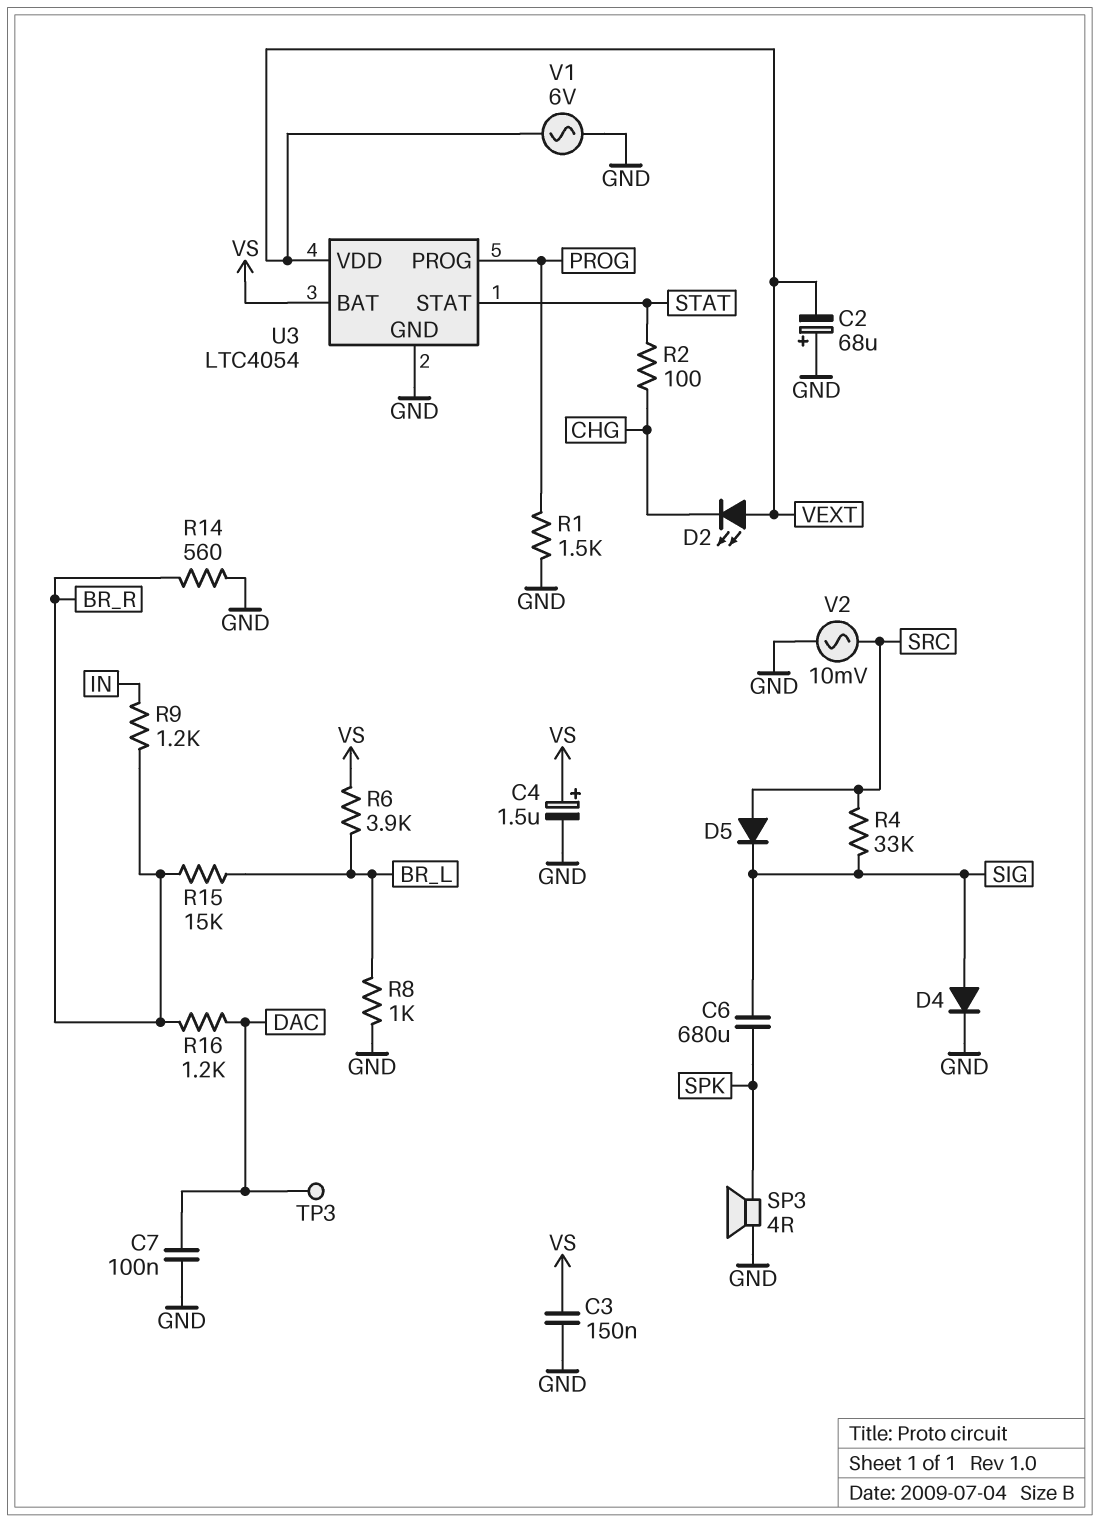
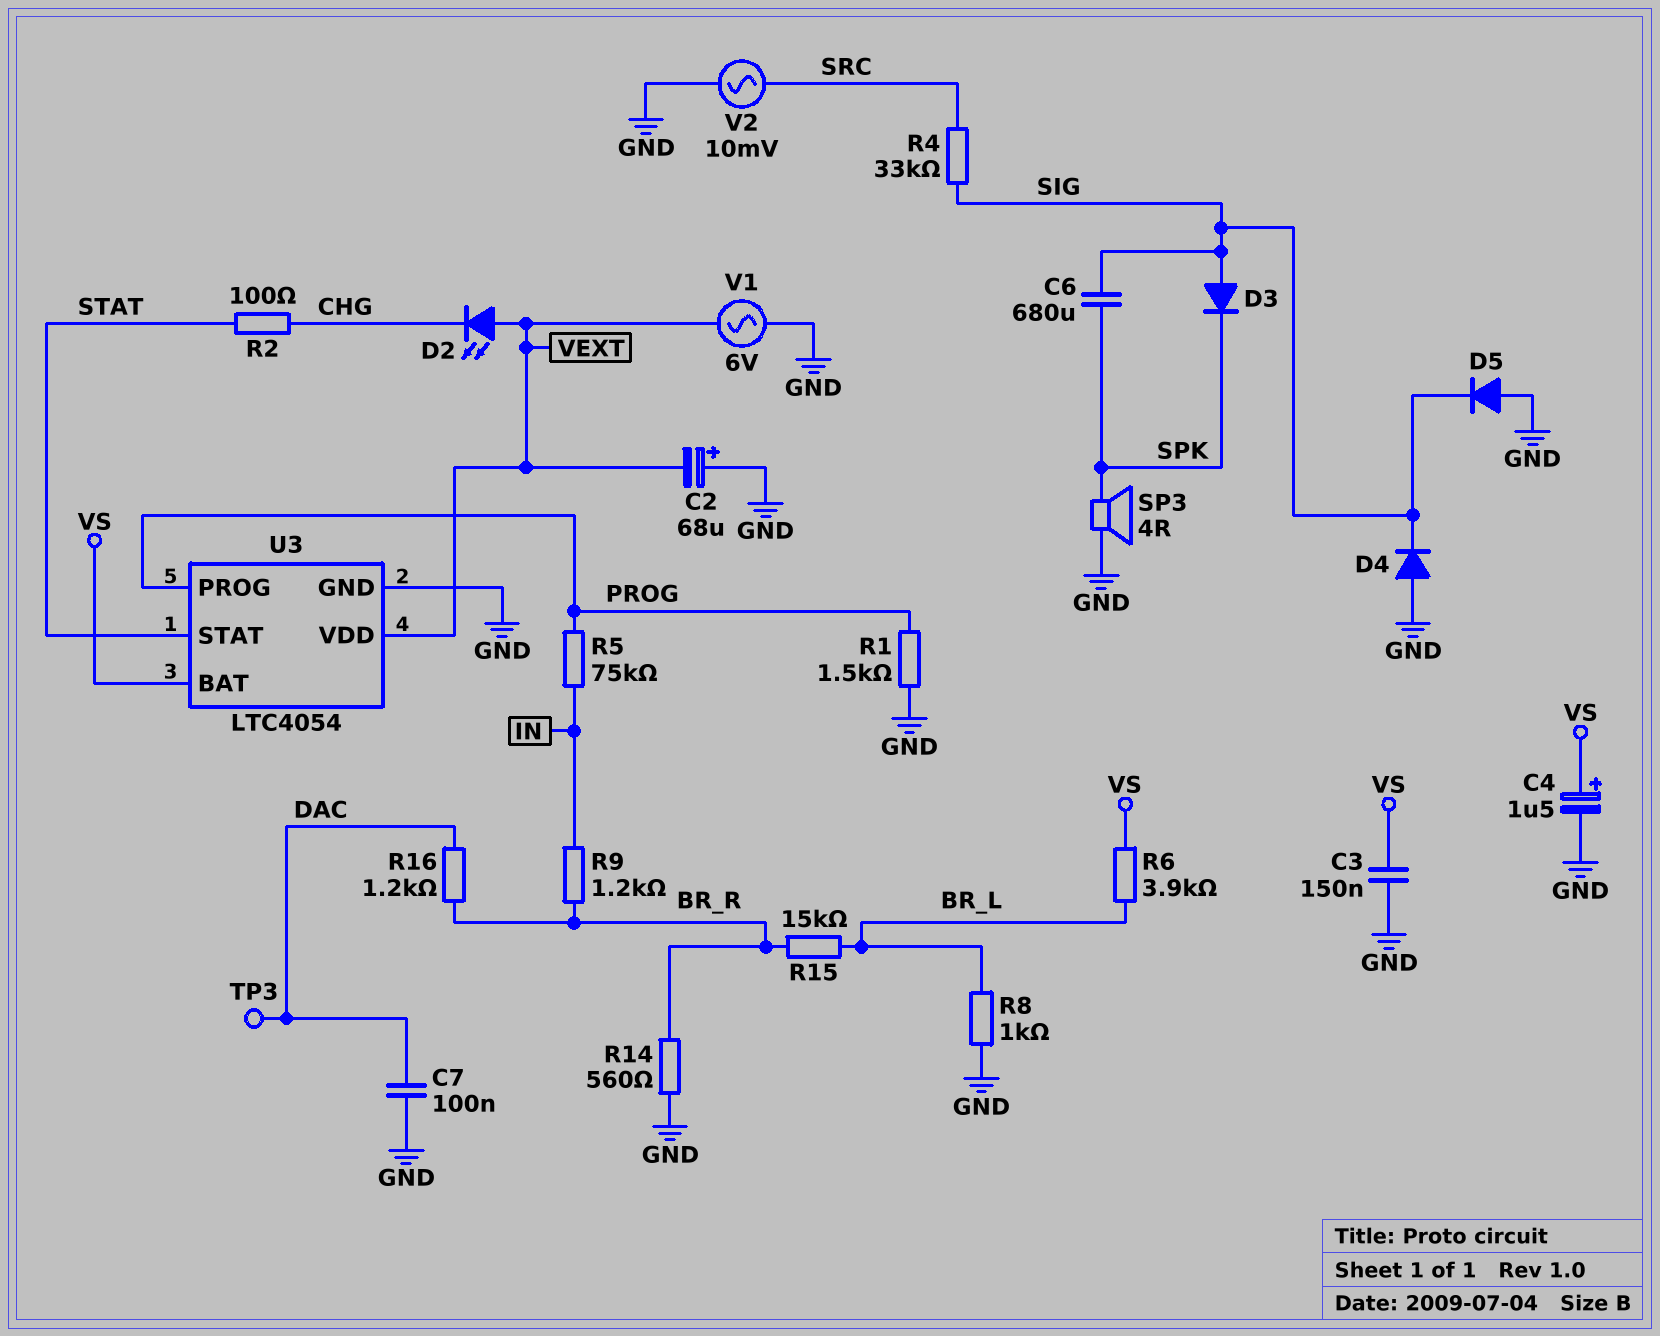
D3: none -> diode (A SIG, K SPK)
D4: diode (A SIG, K GND) -> diode (A GND, K SIG)
D5: diode (A SRC, K SIG) -> diode (A GND, K SIG)
R5: none -> 75k (IN, PROG)

